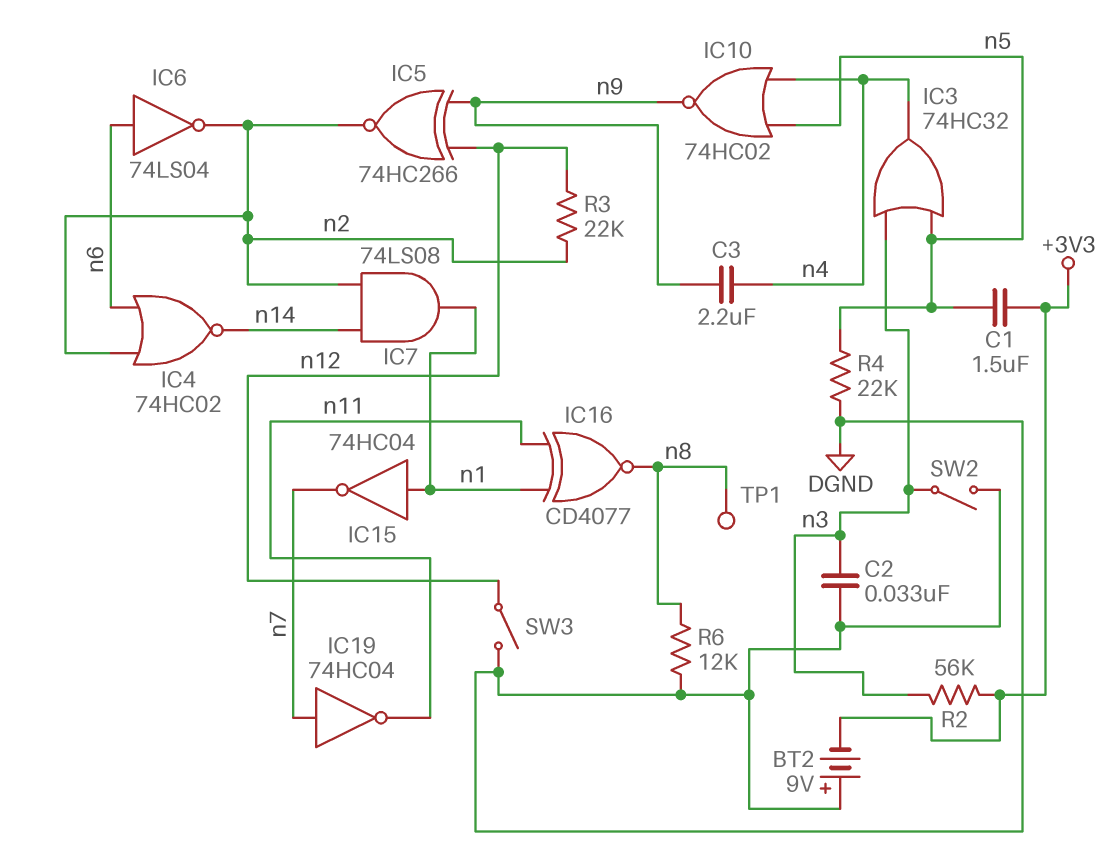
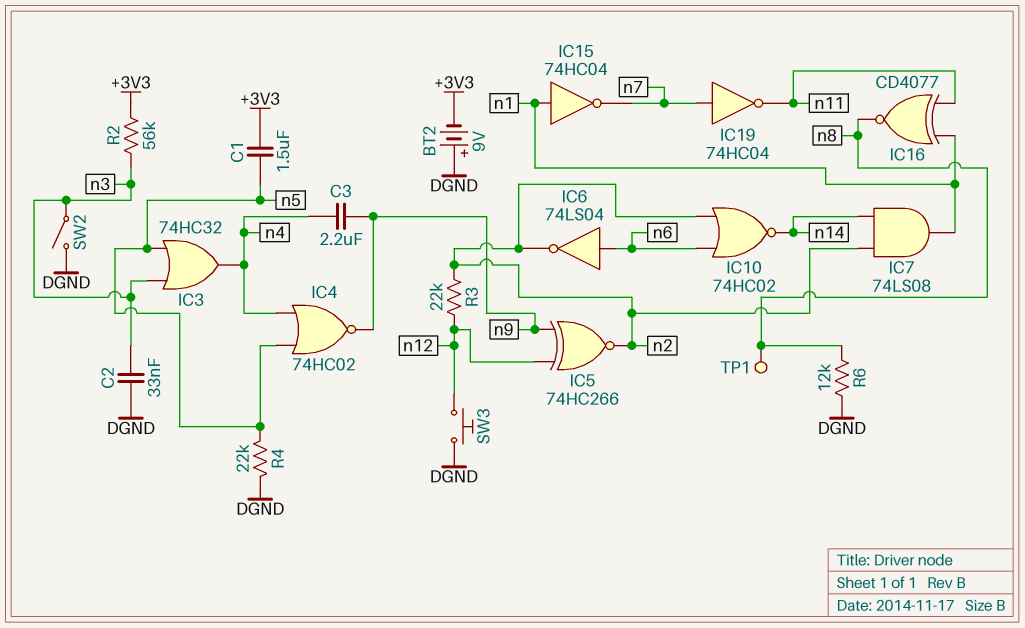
IC4: NOR 74HC02 (in n2, in n6, out n14) -> NOR 74HC02 (in n4, in n5, out n9)
IC10: NOR 74HC02 (in n4, in n5, out n9) -> NOR 74HC02 (in n2, in n6, out n14)
SW3: switch (DGND, n12) -> button (DGND, n12)

